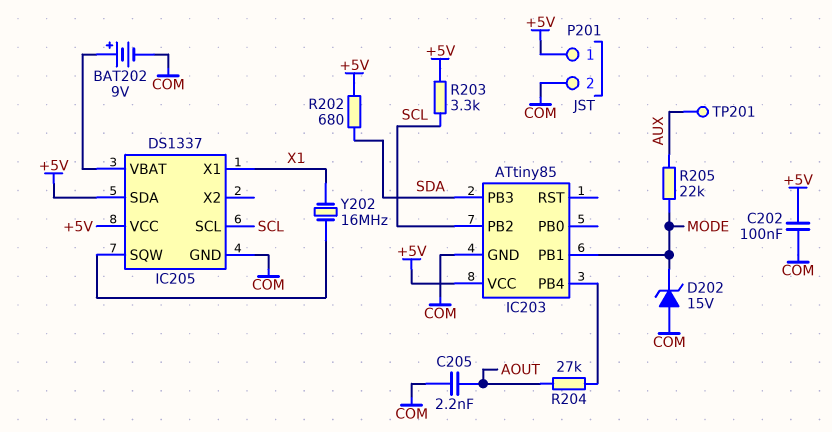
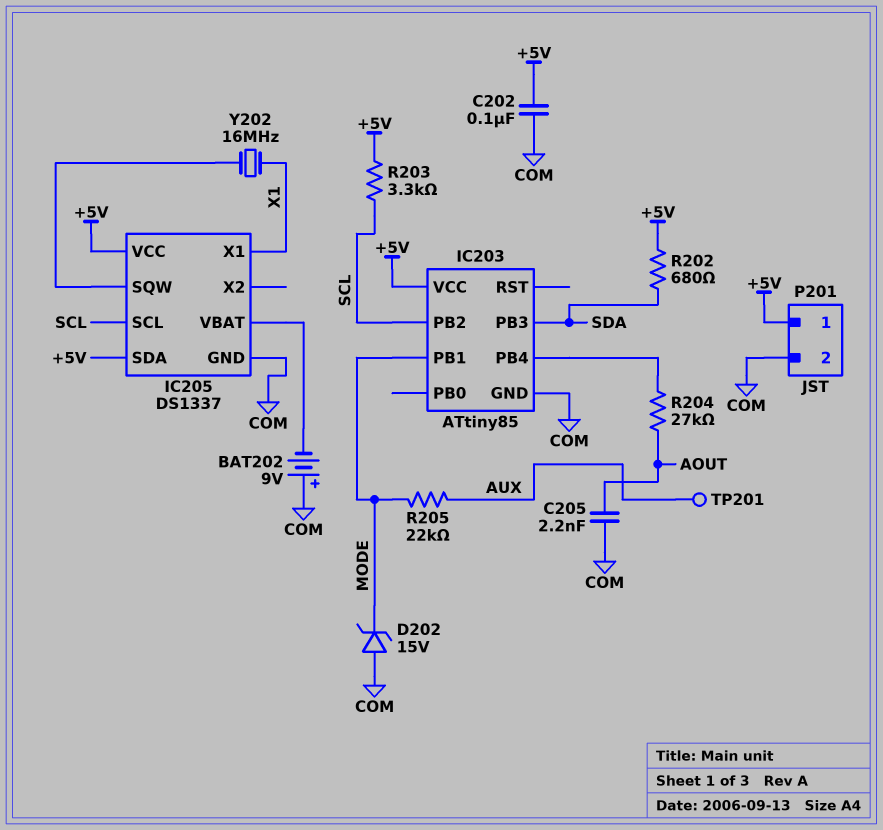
BAT202: 9V (plus IC205/VBAT, minus COM) -> 9V (plus COM, minus IC205/VBAT)

